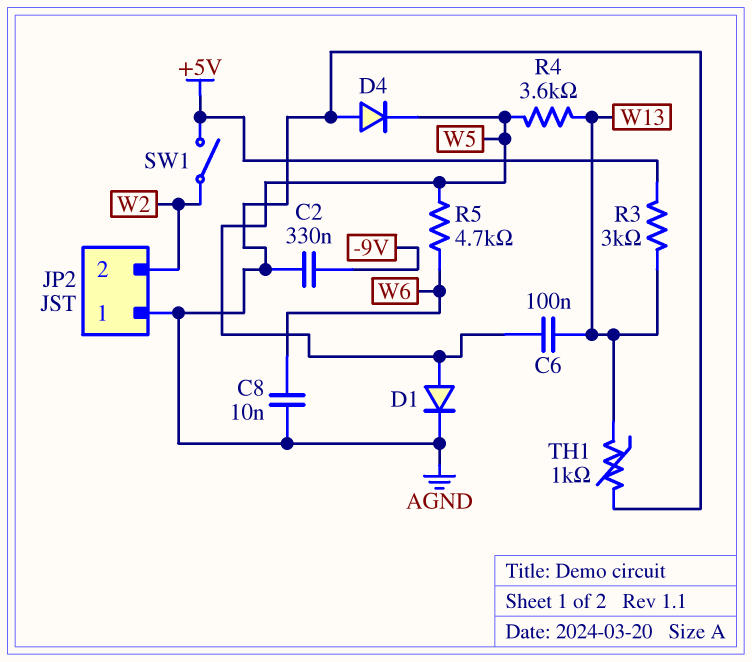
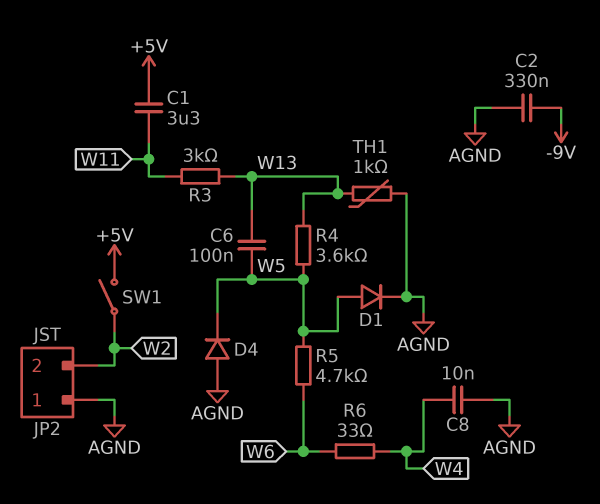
C1: none -> 3.3uF (+5V, W11)
C8: 10nF (AGND, W6) -> 10nF (AGND, W4)
R3: 3k (+5V, W13) -> 3k (W11, W13)
R6: none -> 33 (W4, W6)

